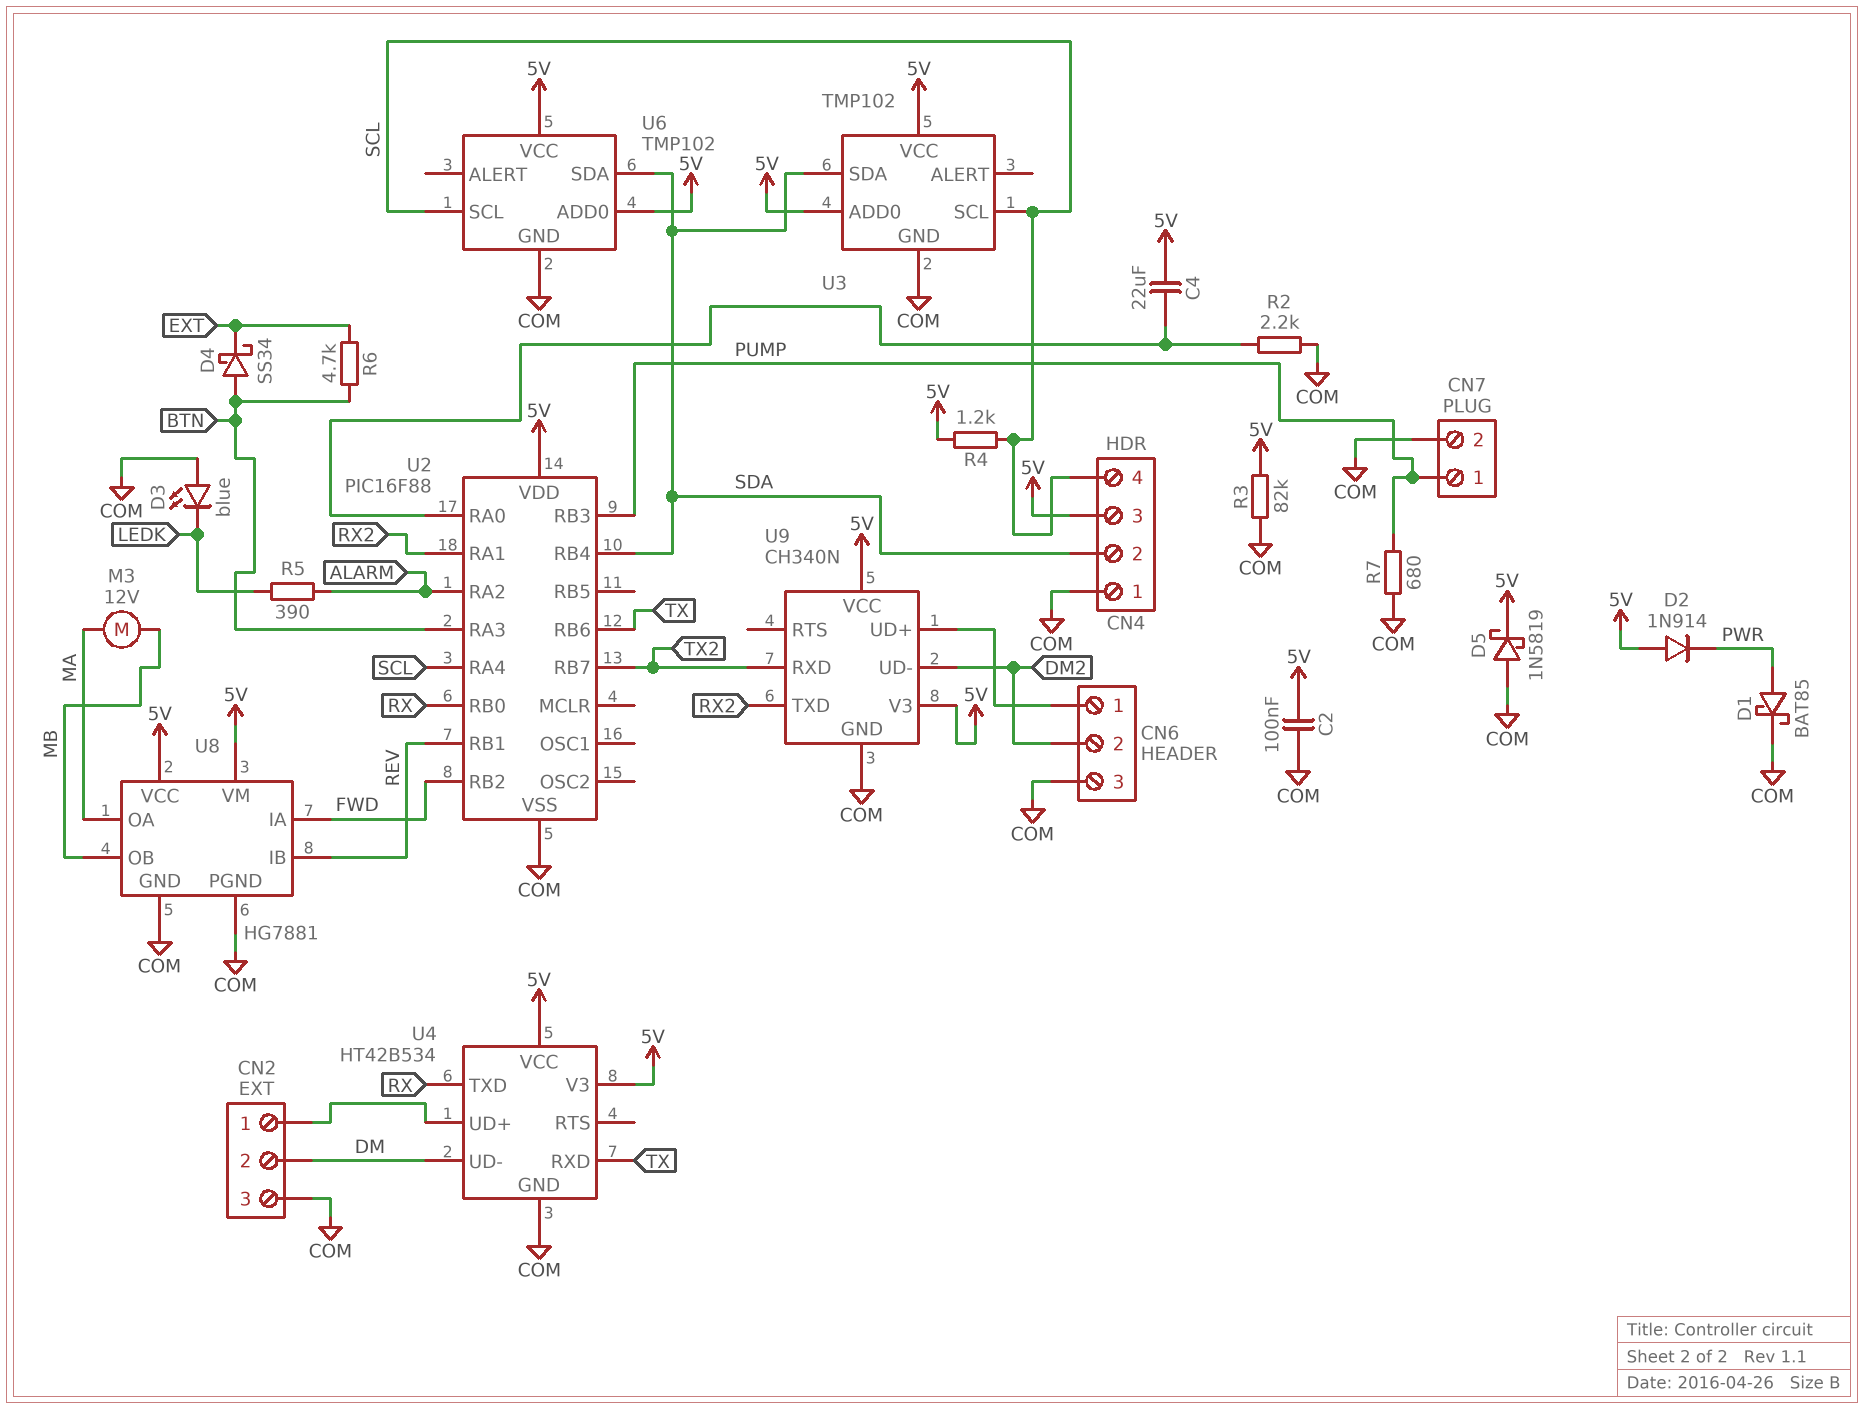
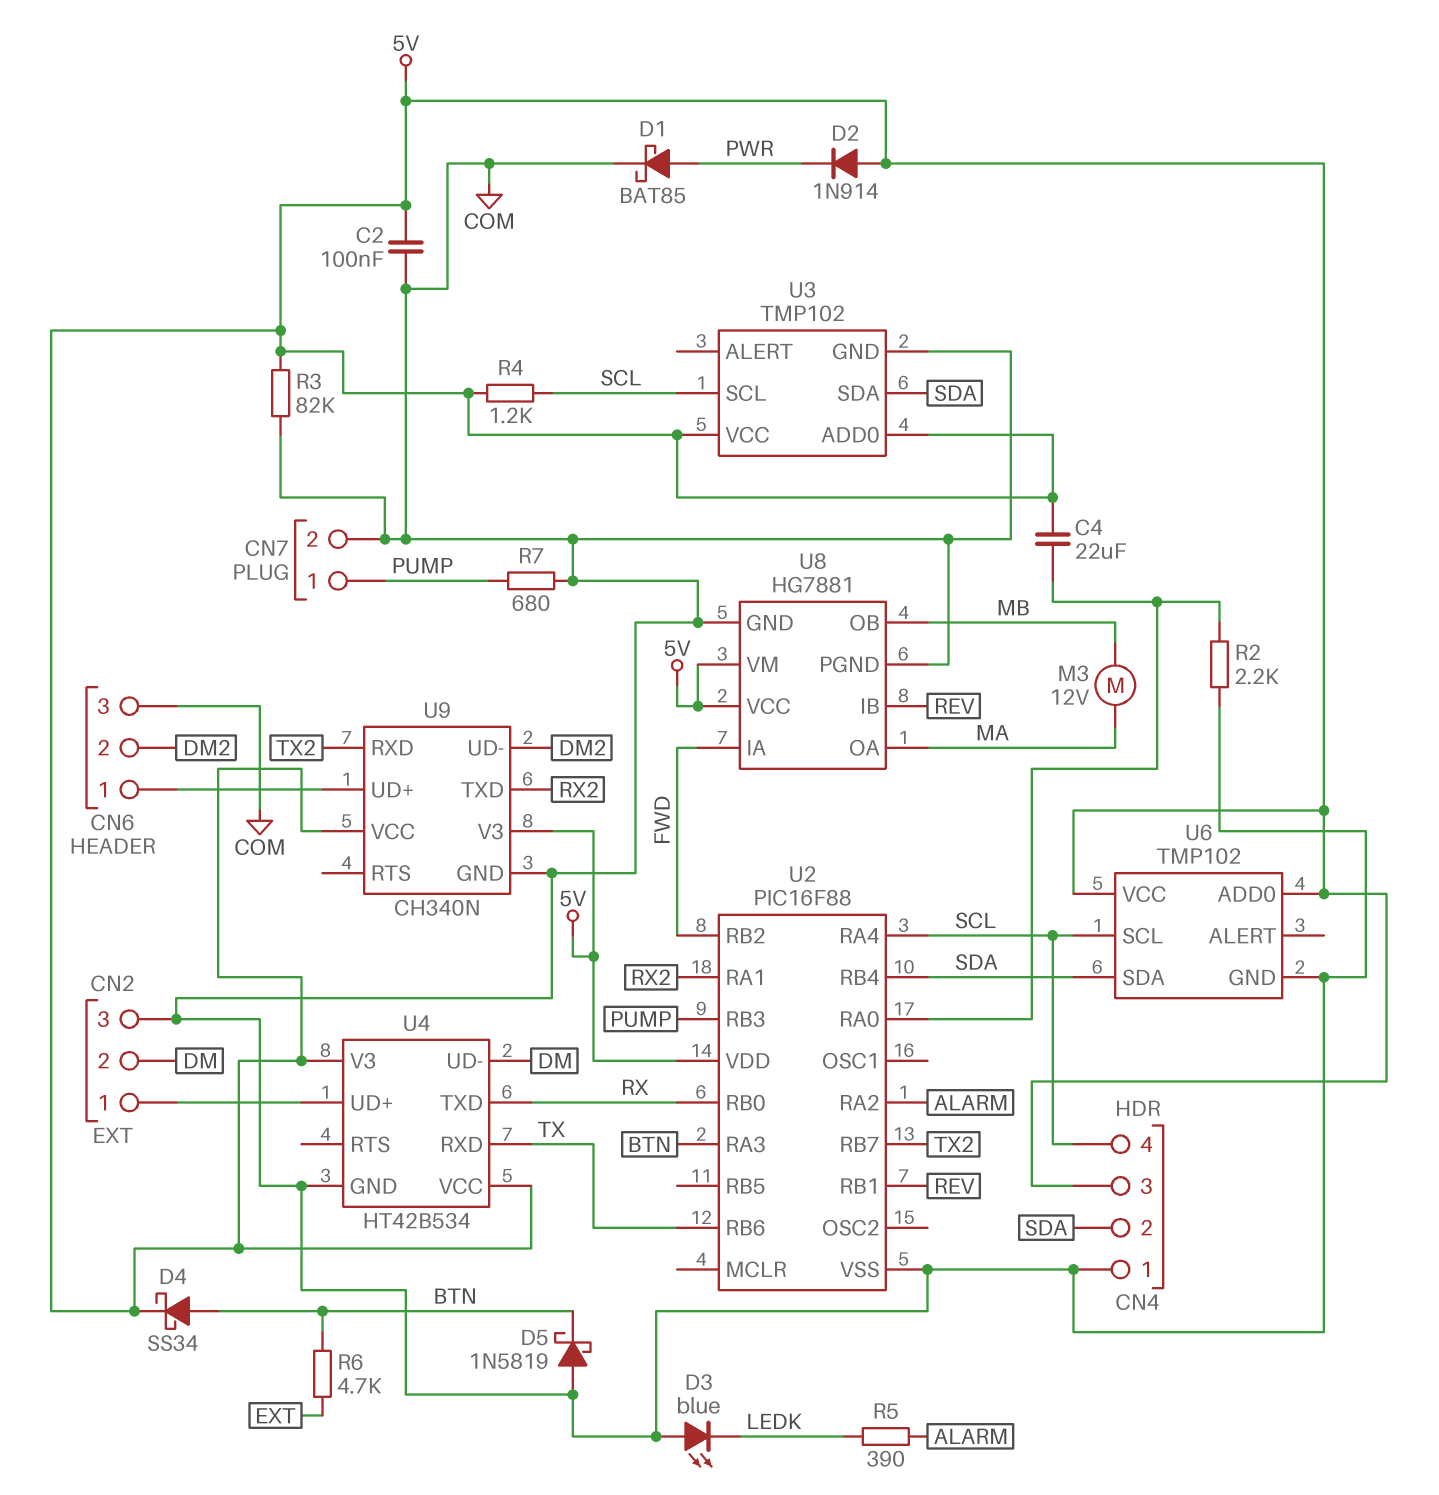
D4: schottky SS34 (A BTN, K EXT) -> schottky SS34 (A BTN, K 5V)
D5: schottky 1N5819 (A COM, K 5V) -> schottky 1N5819 (A COM, K BTN)

